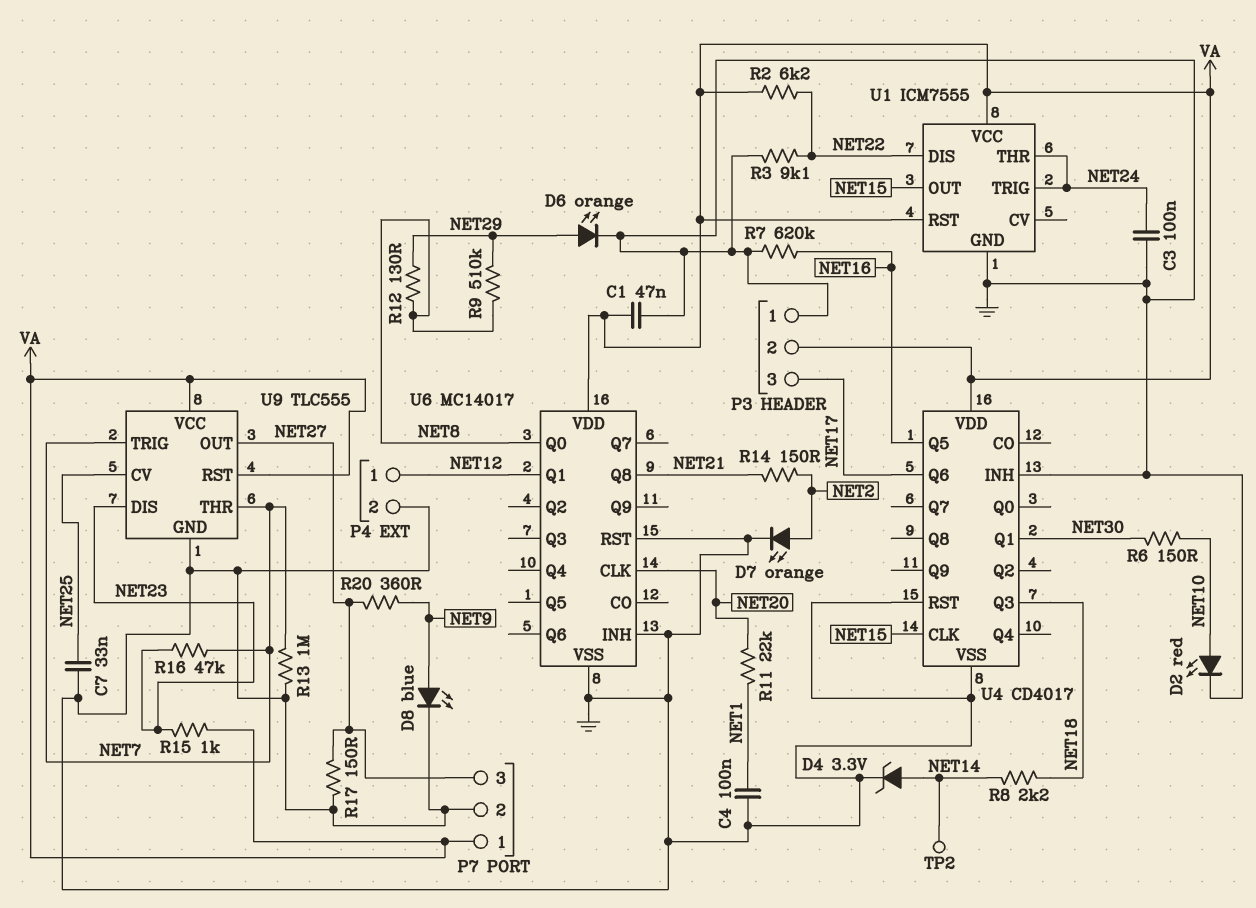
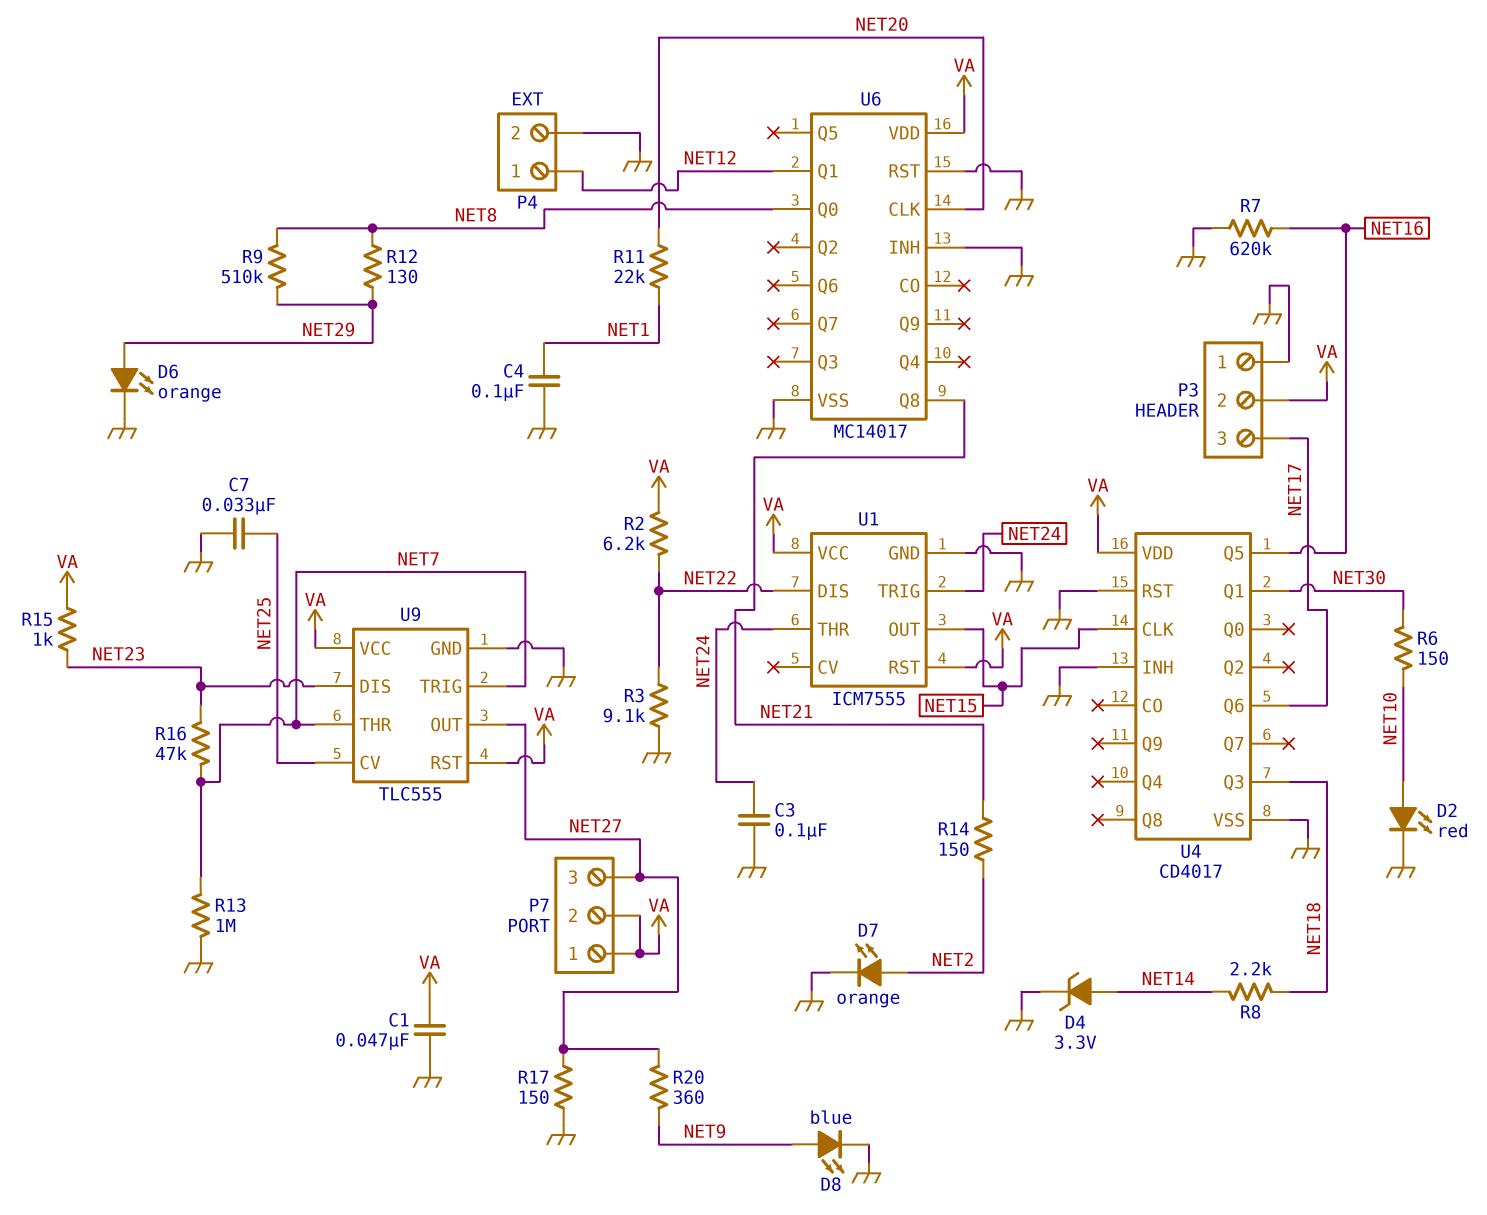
P7 pin 2: GND -> VA
TP2: test point (NET14) -> none

